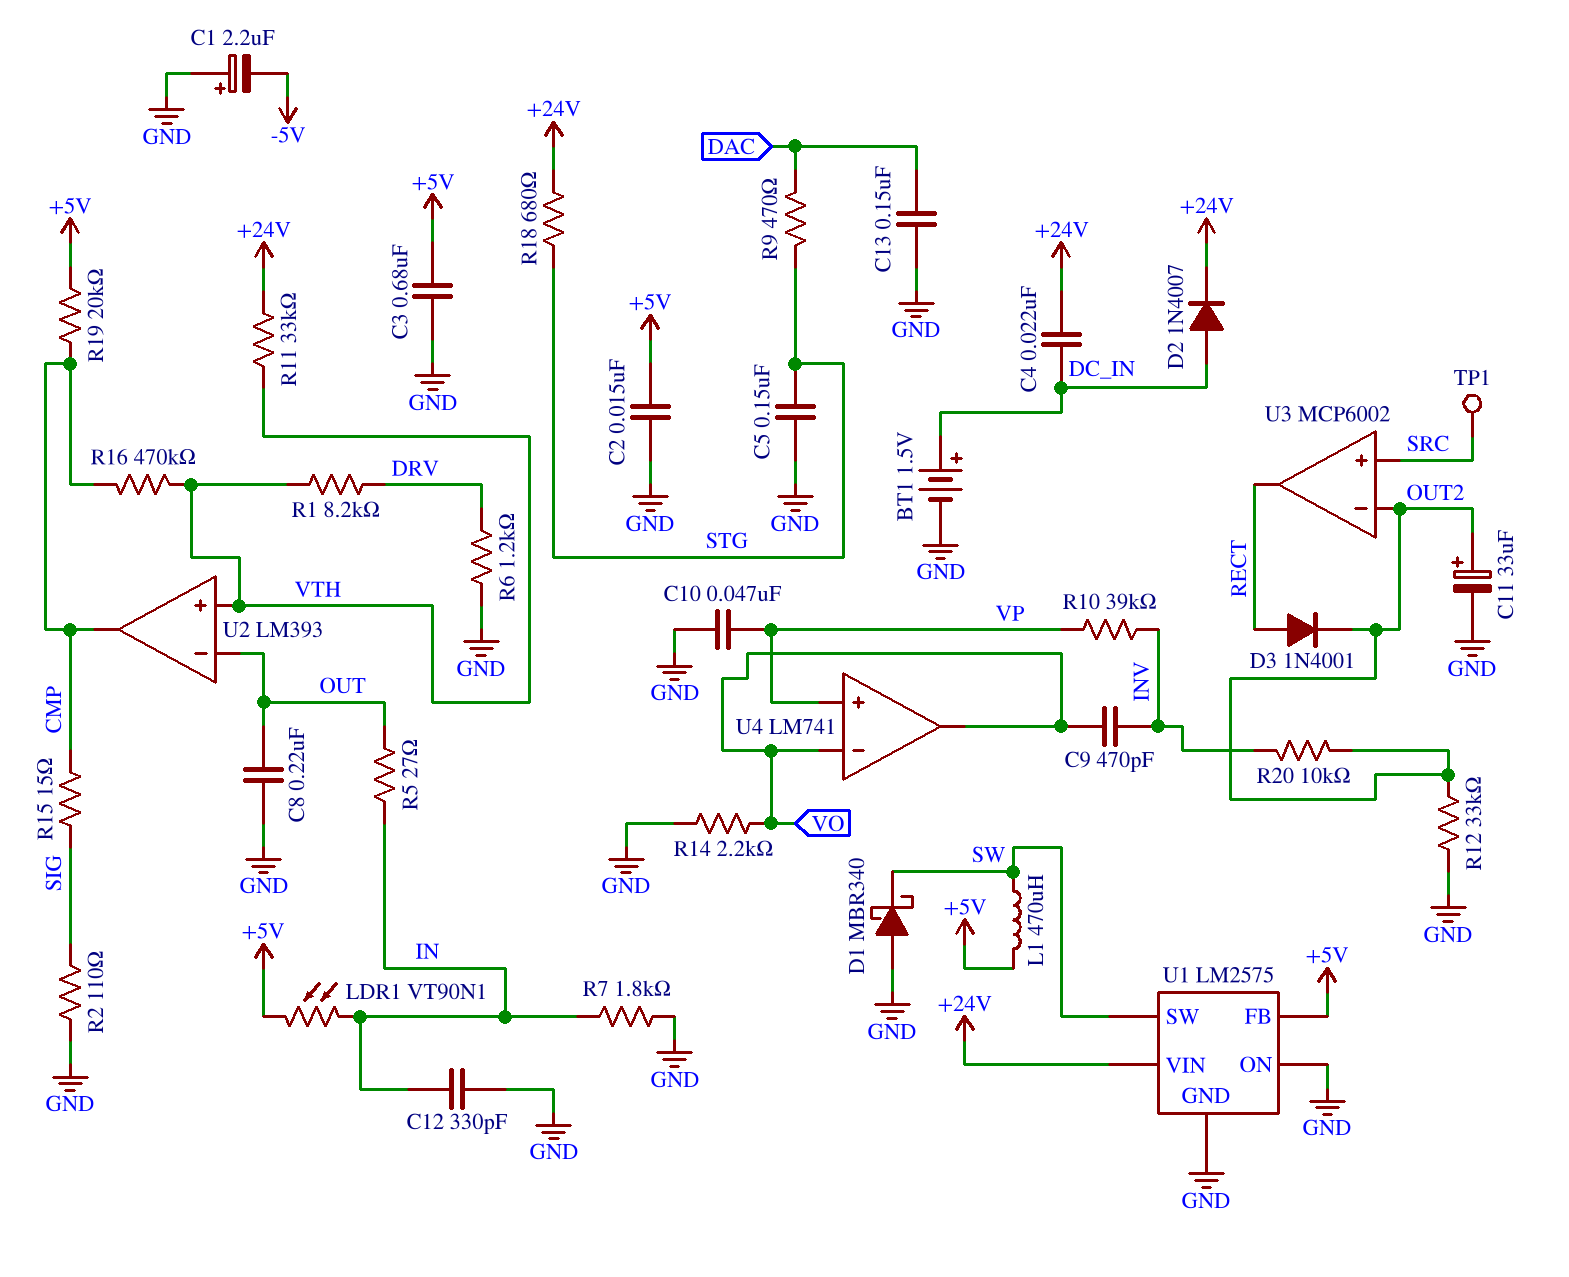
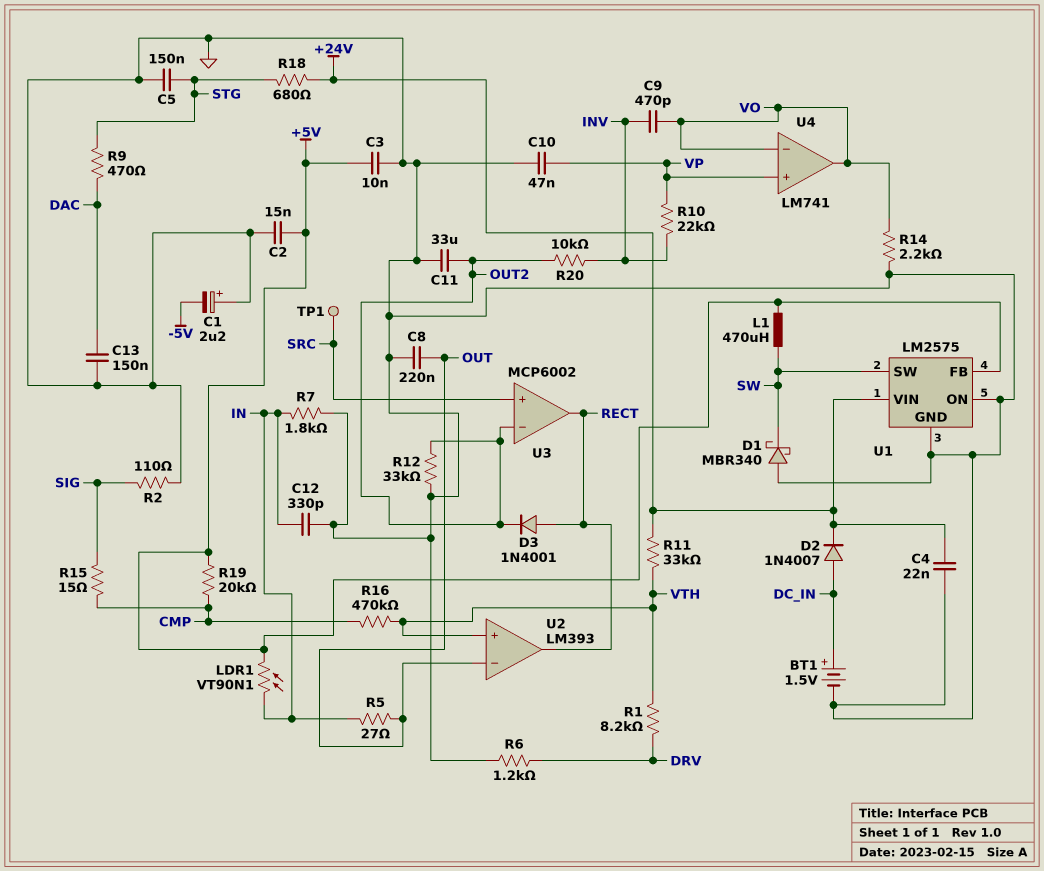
C3: 680nF (+5V, GND) -> 10nF (+5V, GND)
C4: 22nF (+24V, DC_IN) -> 22nF (+24V, GND)
C11: 33uF (plus OUT2, minus GND) -> 33uF (GND, OUT2)
R10: 39k (INV, VP) -> 22k (INV, VP)
U2 pin out: CMP -> RECT

